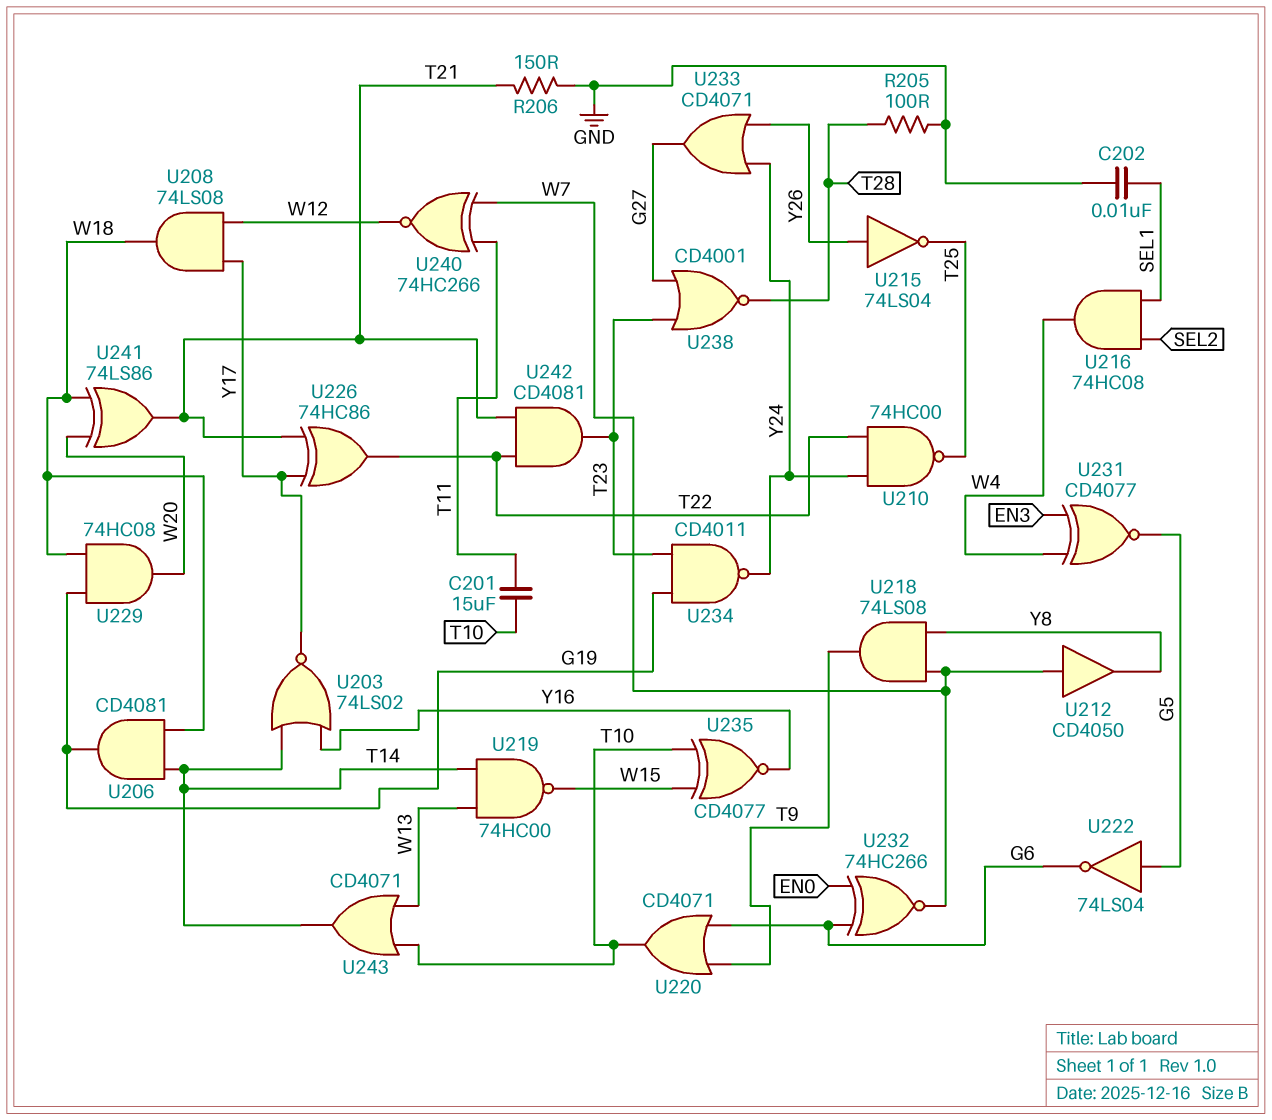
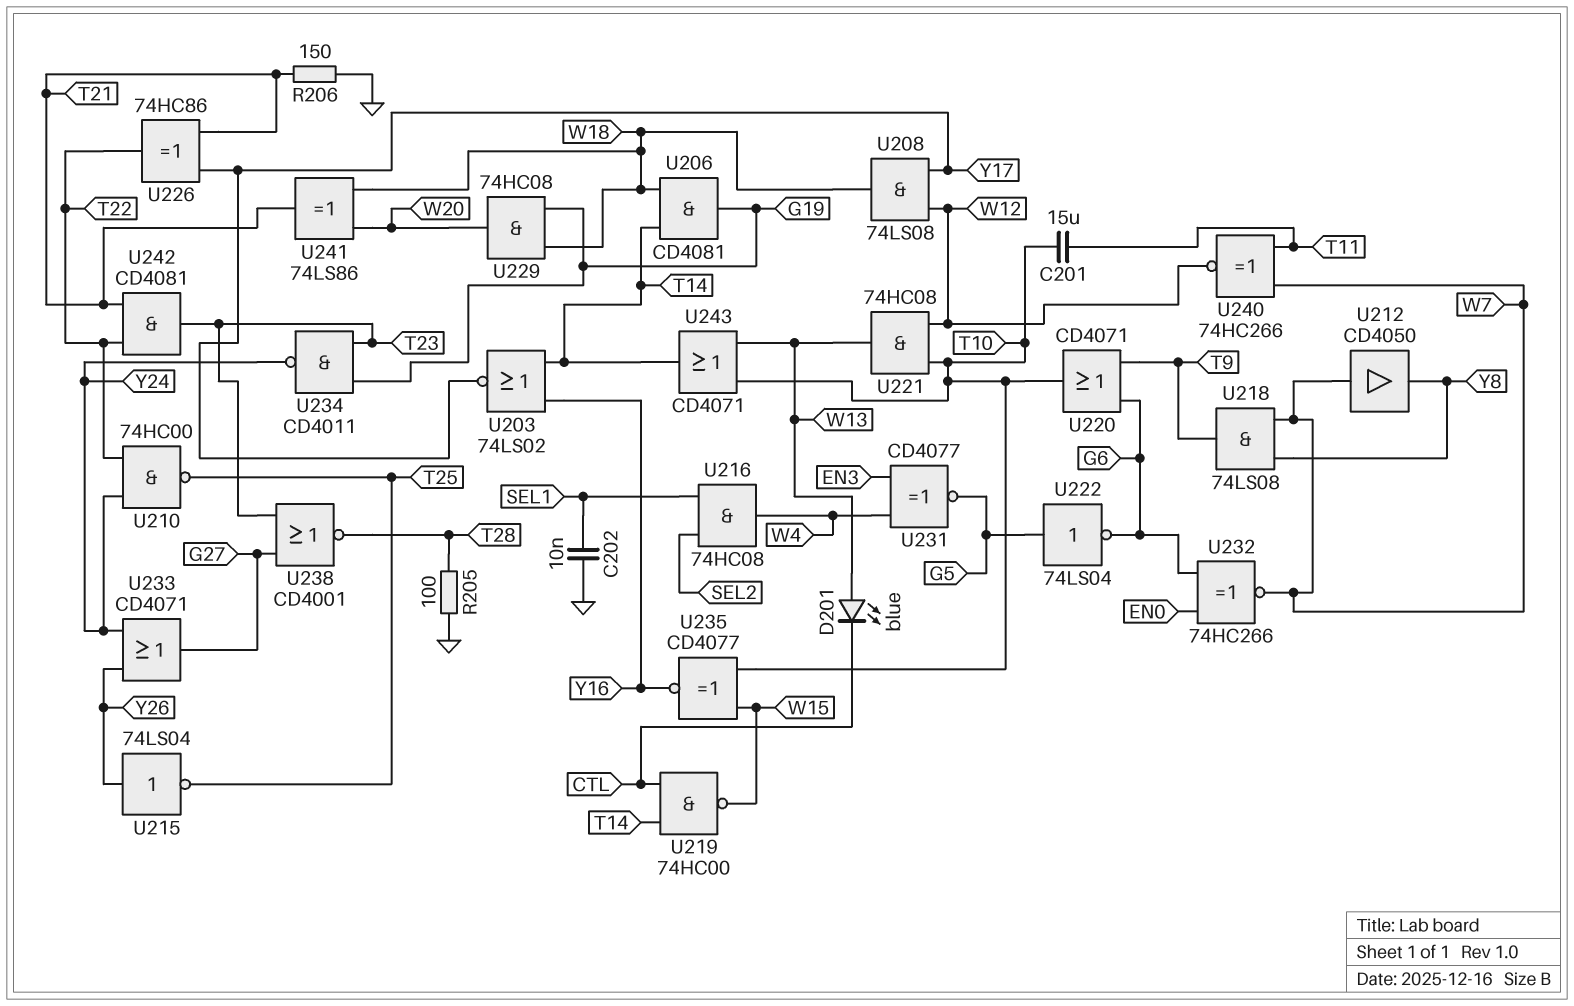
D201: none -> LED blue (A W13, K CTL)
U219: NAND 74HC00 (in T14, in W13, out W15) -> NAND 74HC00 (in CTL, in T14, out W15)
U221: none -> AND 74HC08 (in T10, in W12, out W13)

